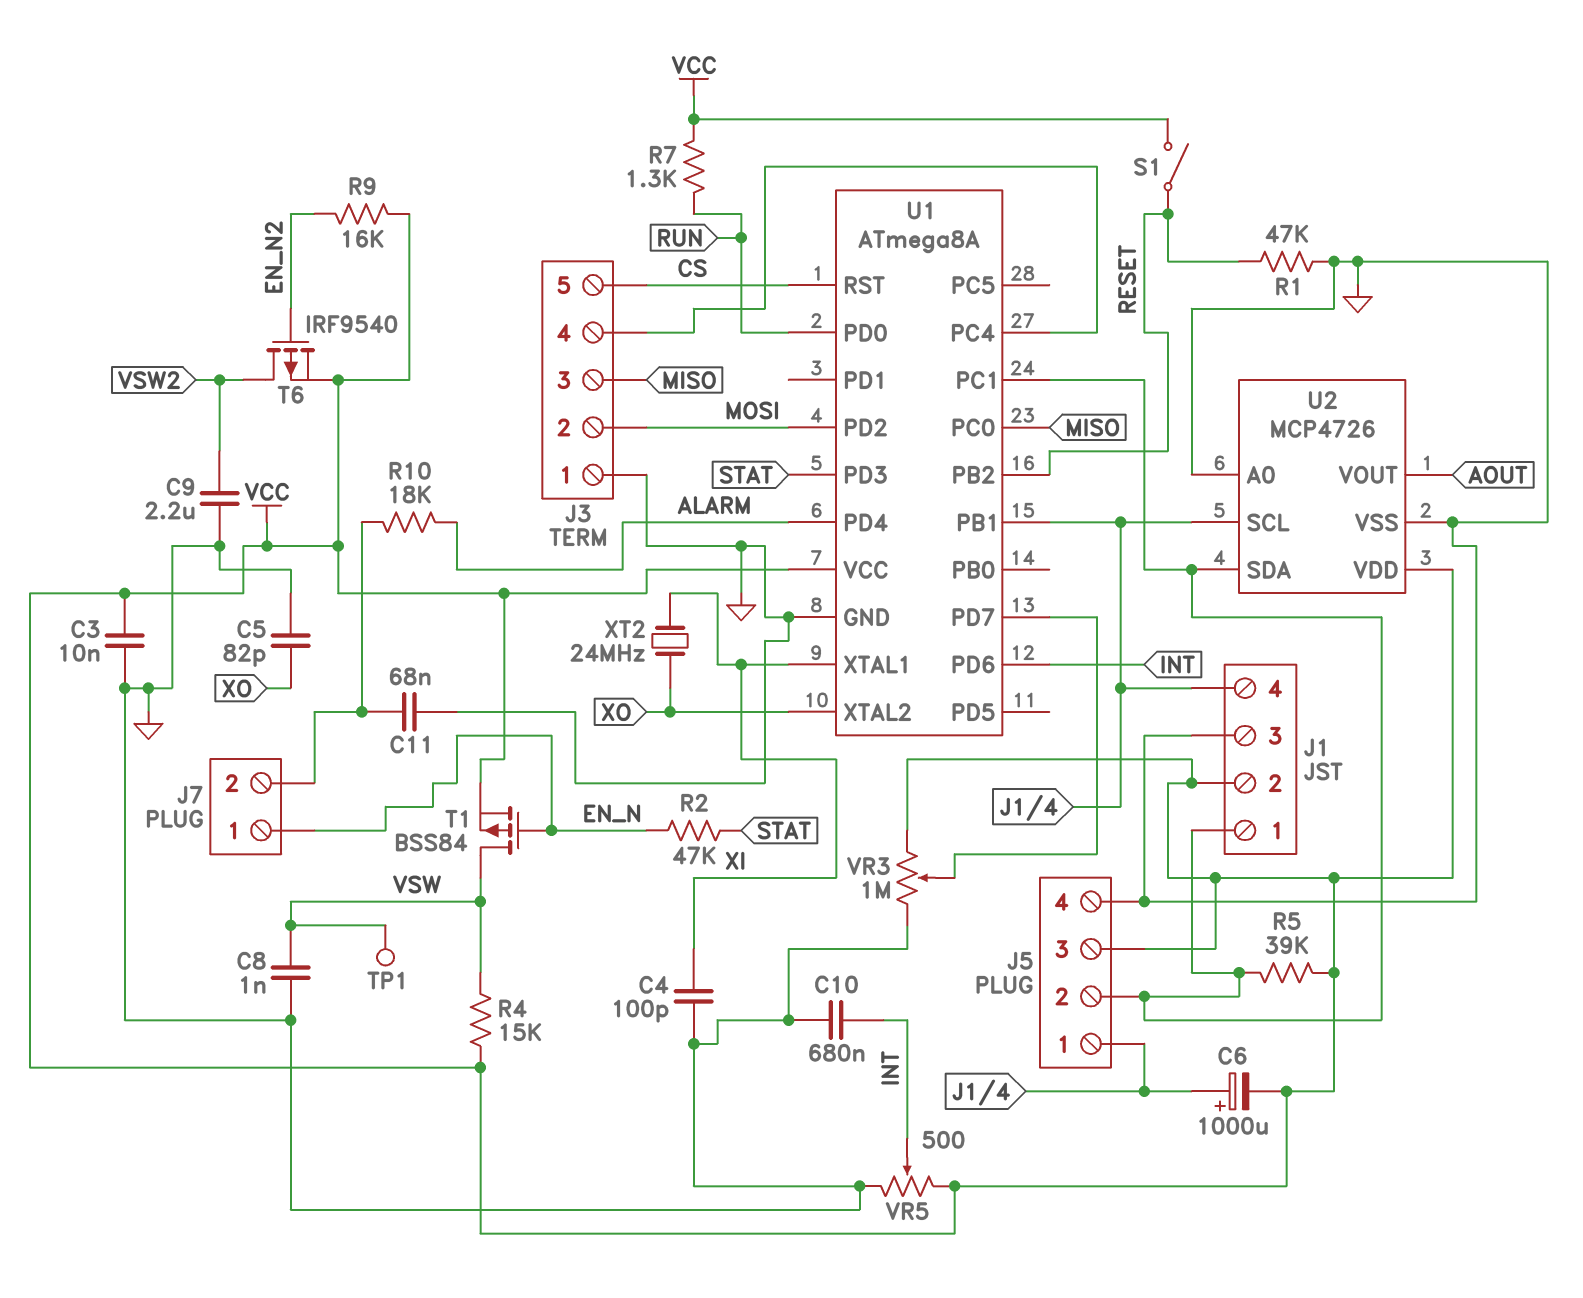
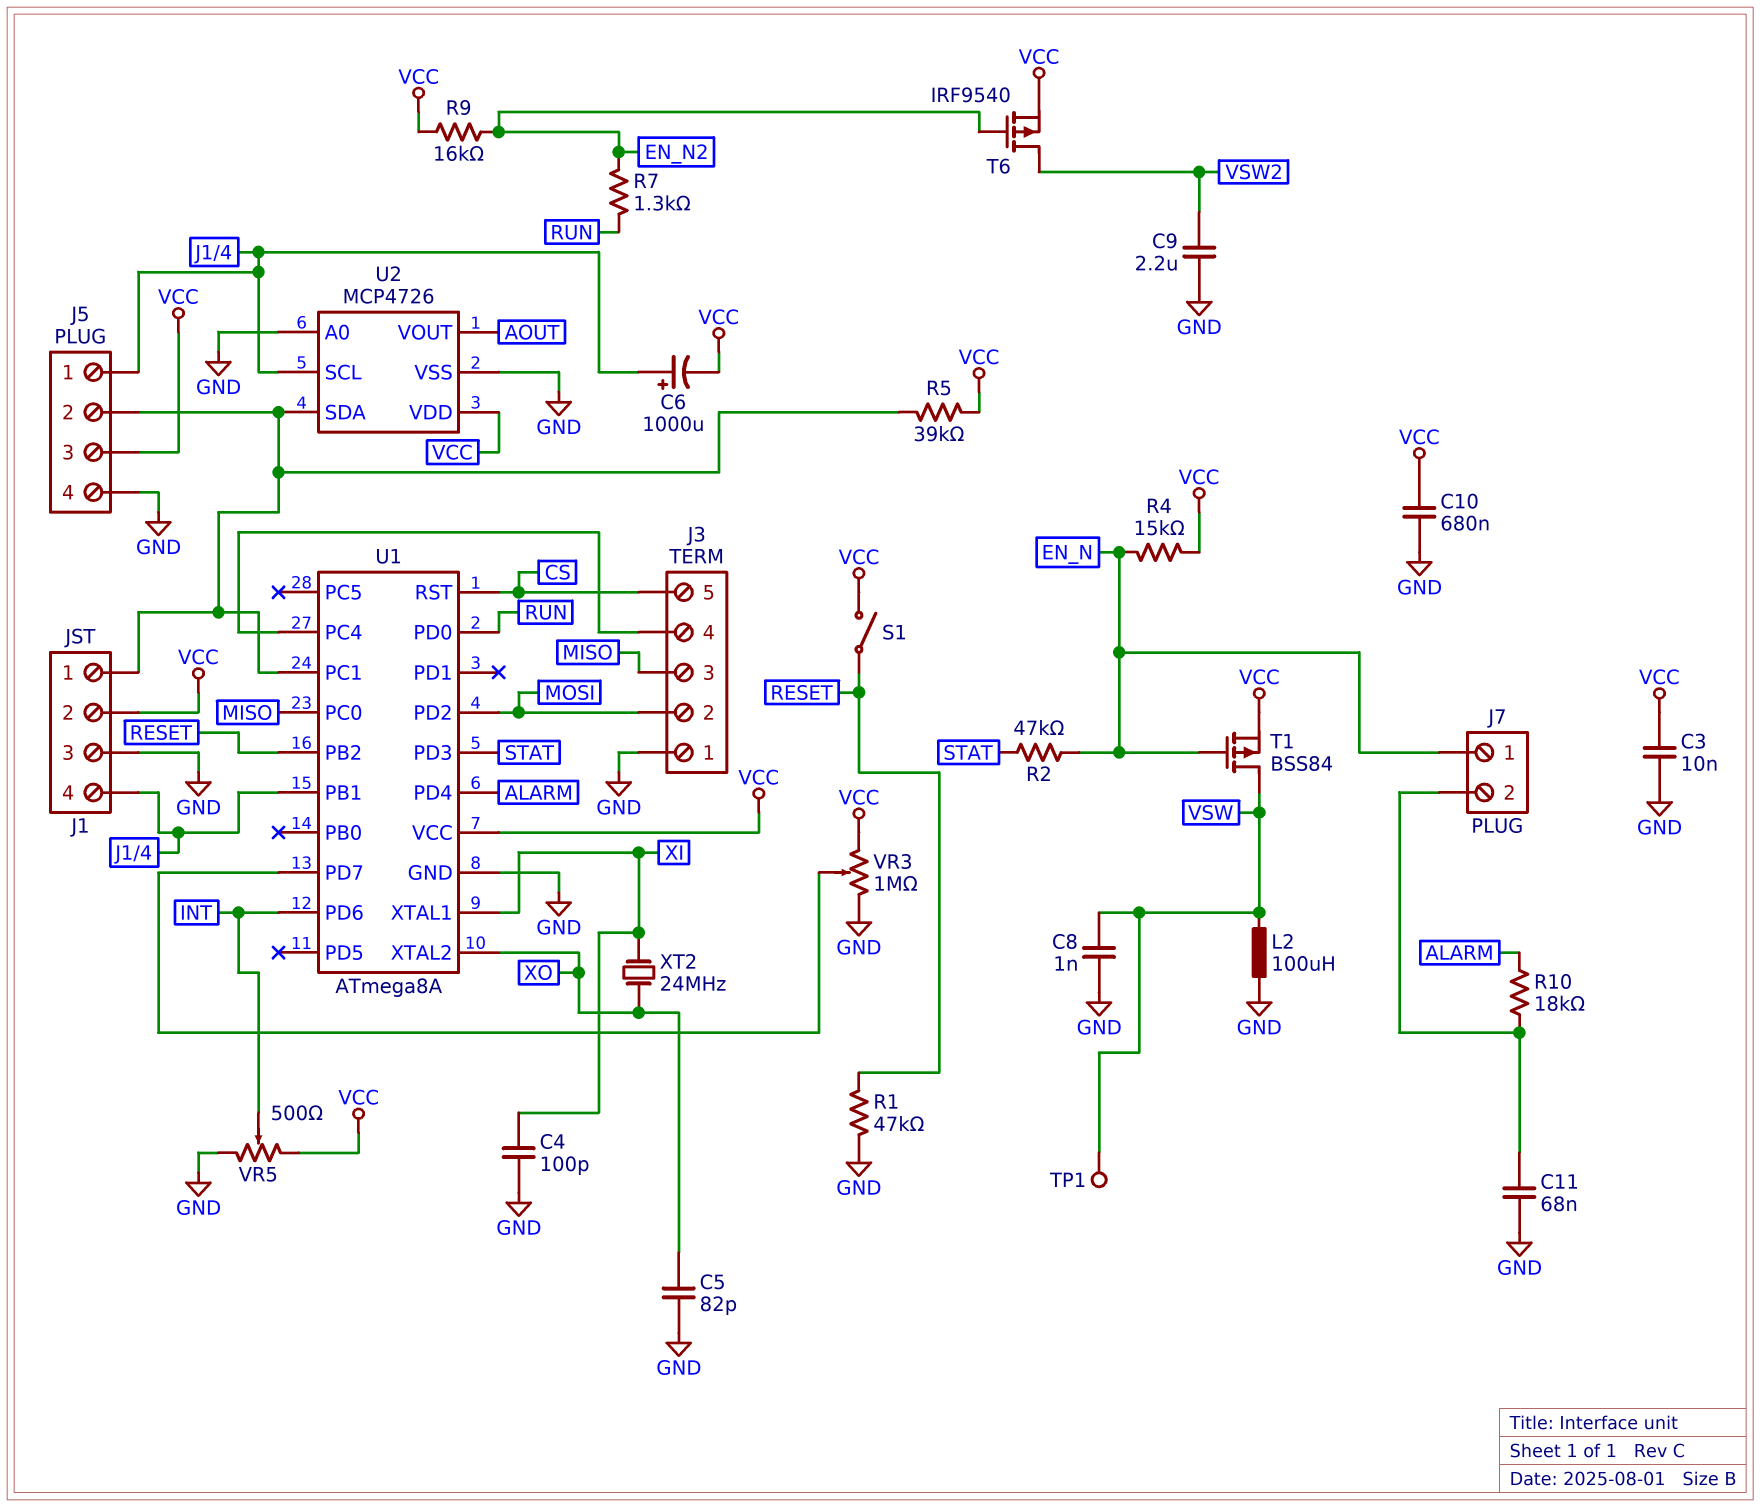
C10: 680nF (GND, INT) -> 680nF (GND, VCC)
L2: none -> 100uH (GND, VSW)
R4: 15k (VCC, VSW) -> 15k (EN_N, VCC)
R7: 1.3k (RUN, VCC) -> 1.3k (EN_N2, RUN)

